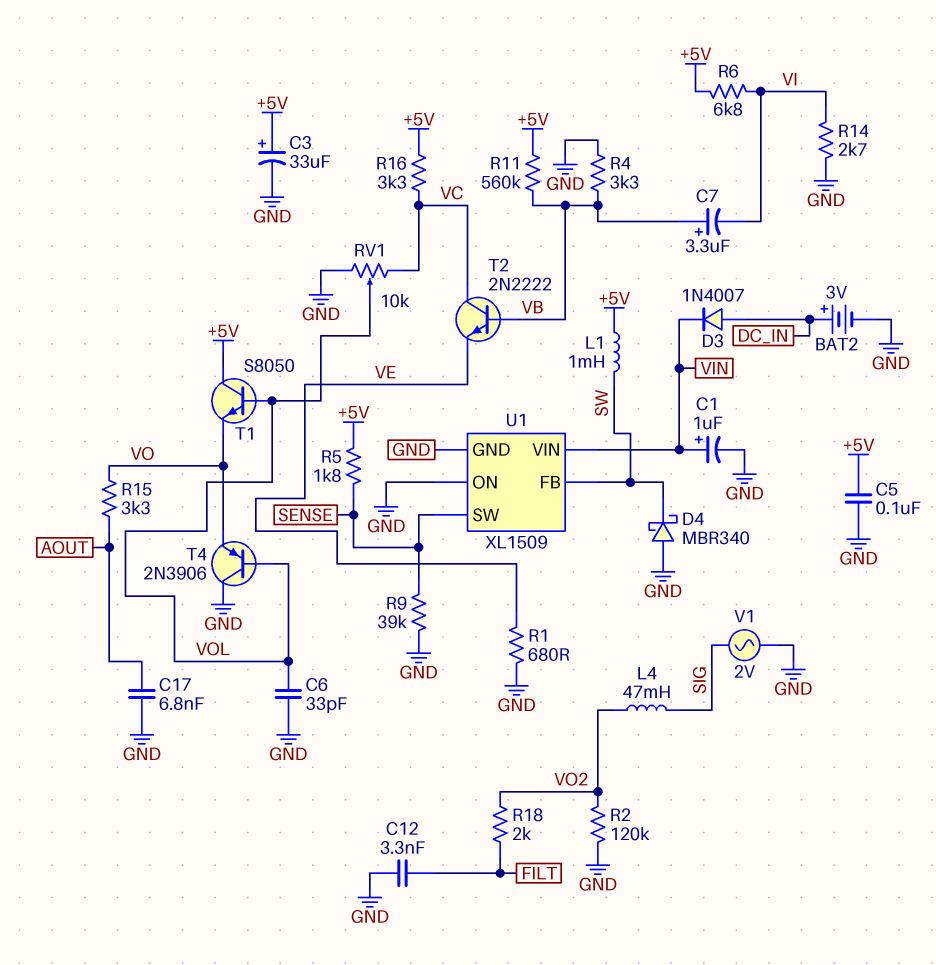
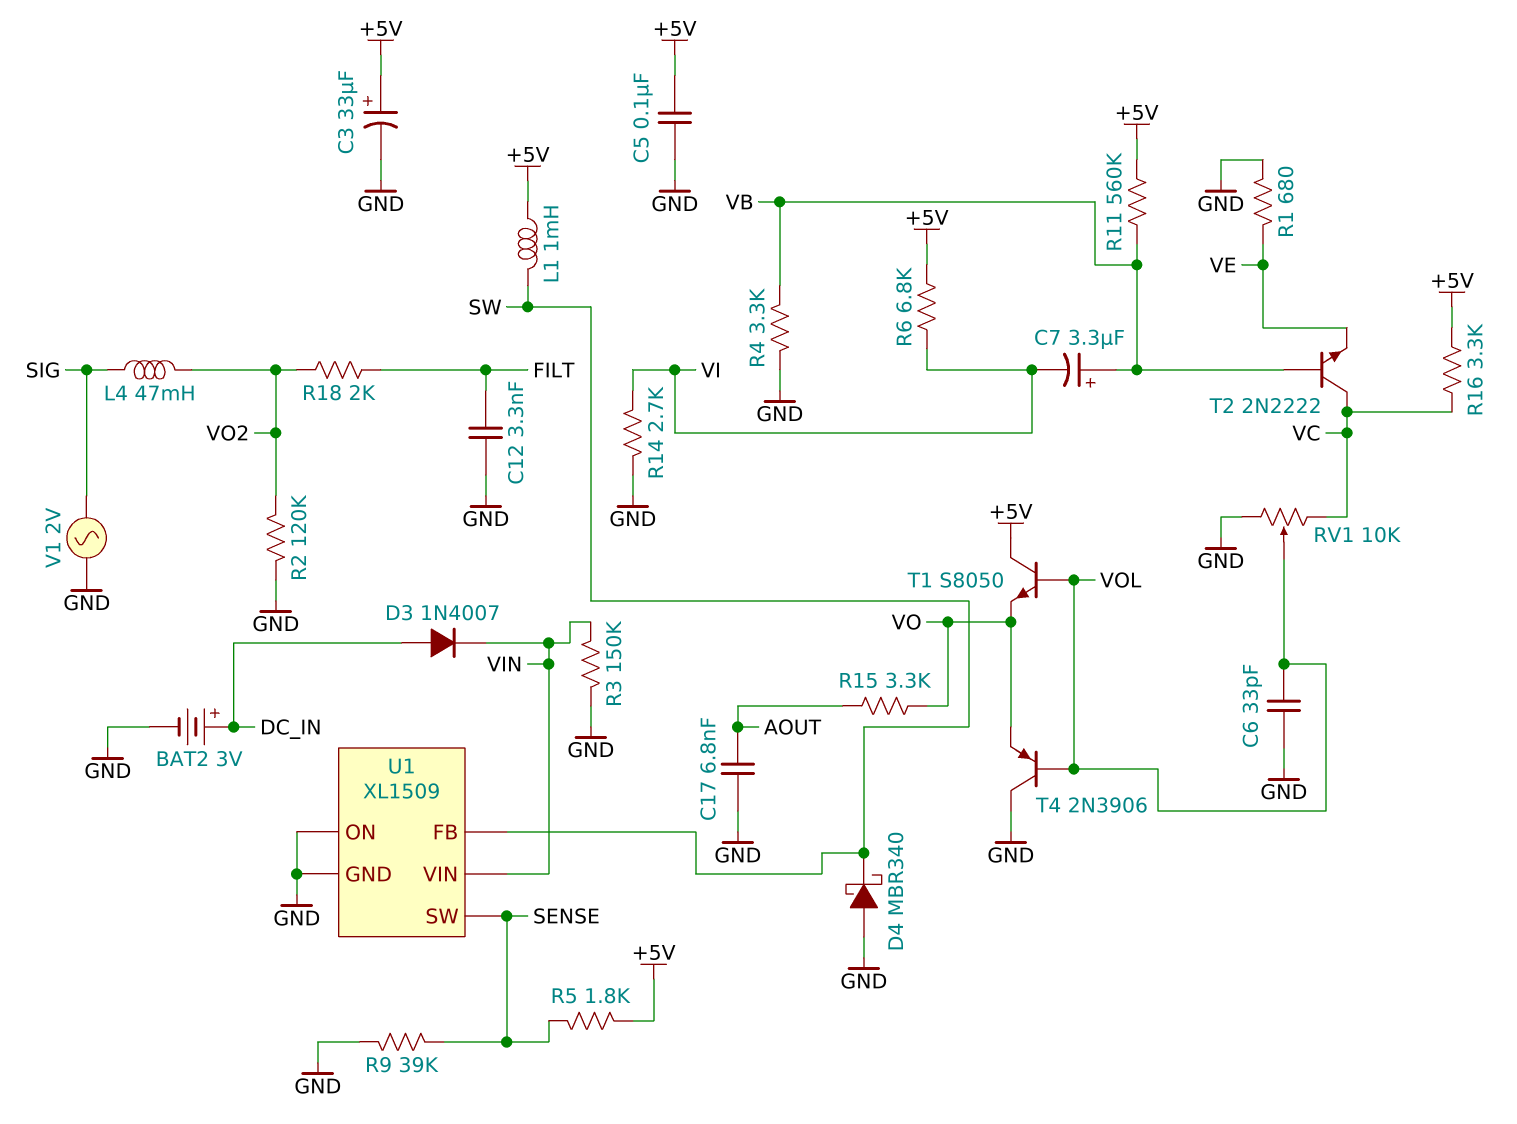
C1: 1uF (plus VIN, minus GND) -> none
R3: none -> 150k (GND, VIN)

